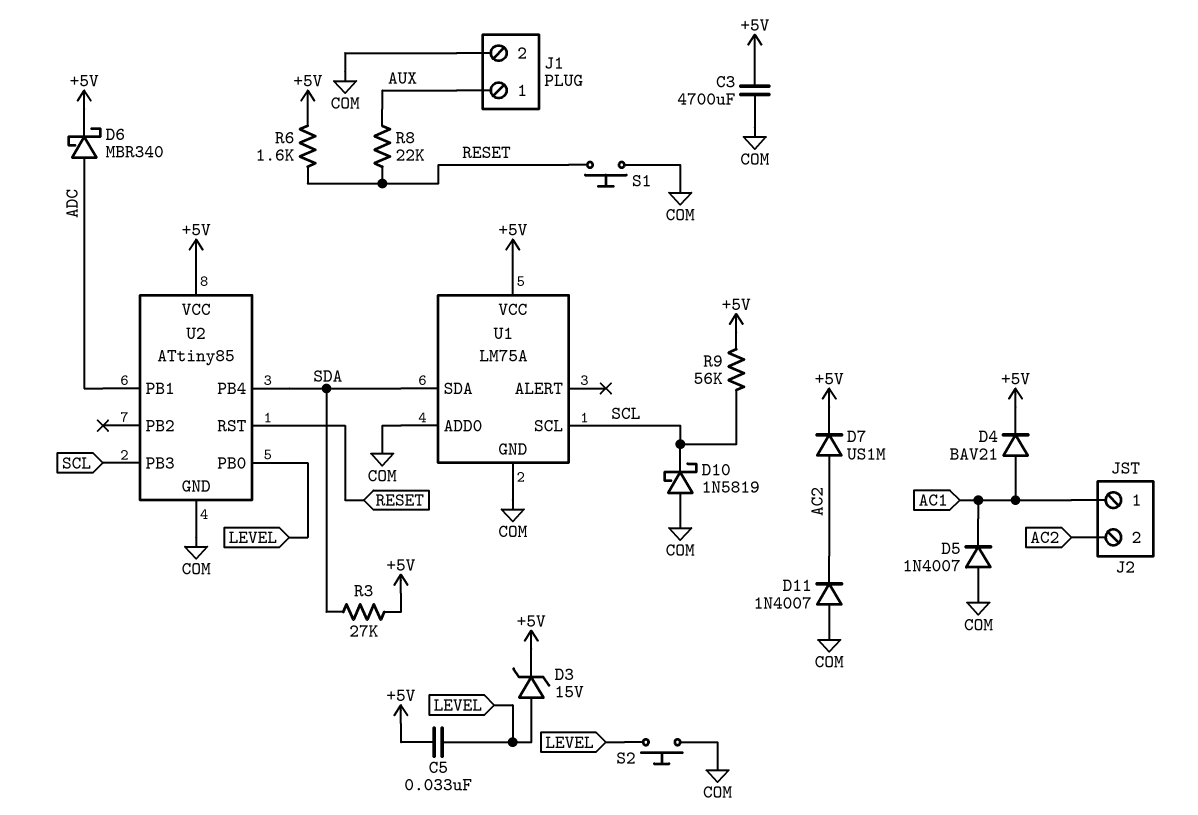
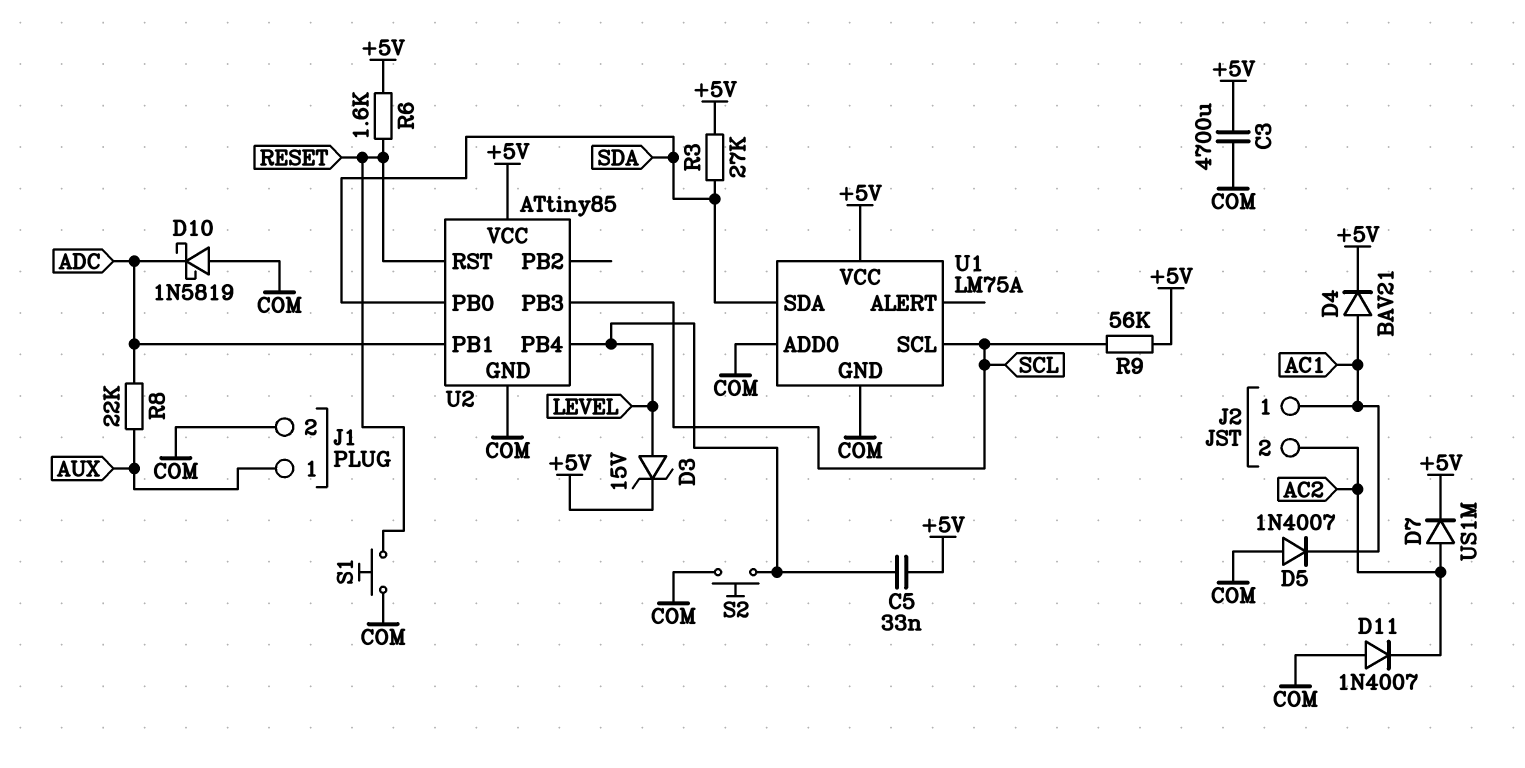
D6: schottky MBR340 (A ADC, K +5V) -> none
D10: schottky 1N5819 (A COM, K SCL) -> schottky 1N5819 (A COM, K ADC)
R8: 22k (AUX, RESET) -> 22k (ADC, AUX)
U2 pin PB0: LEVEL -> SDA
U2 pin PB4: SDA -> LEVEL

